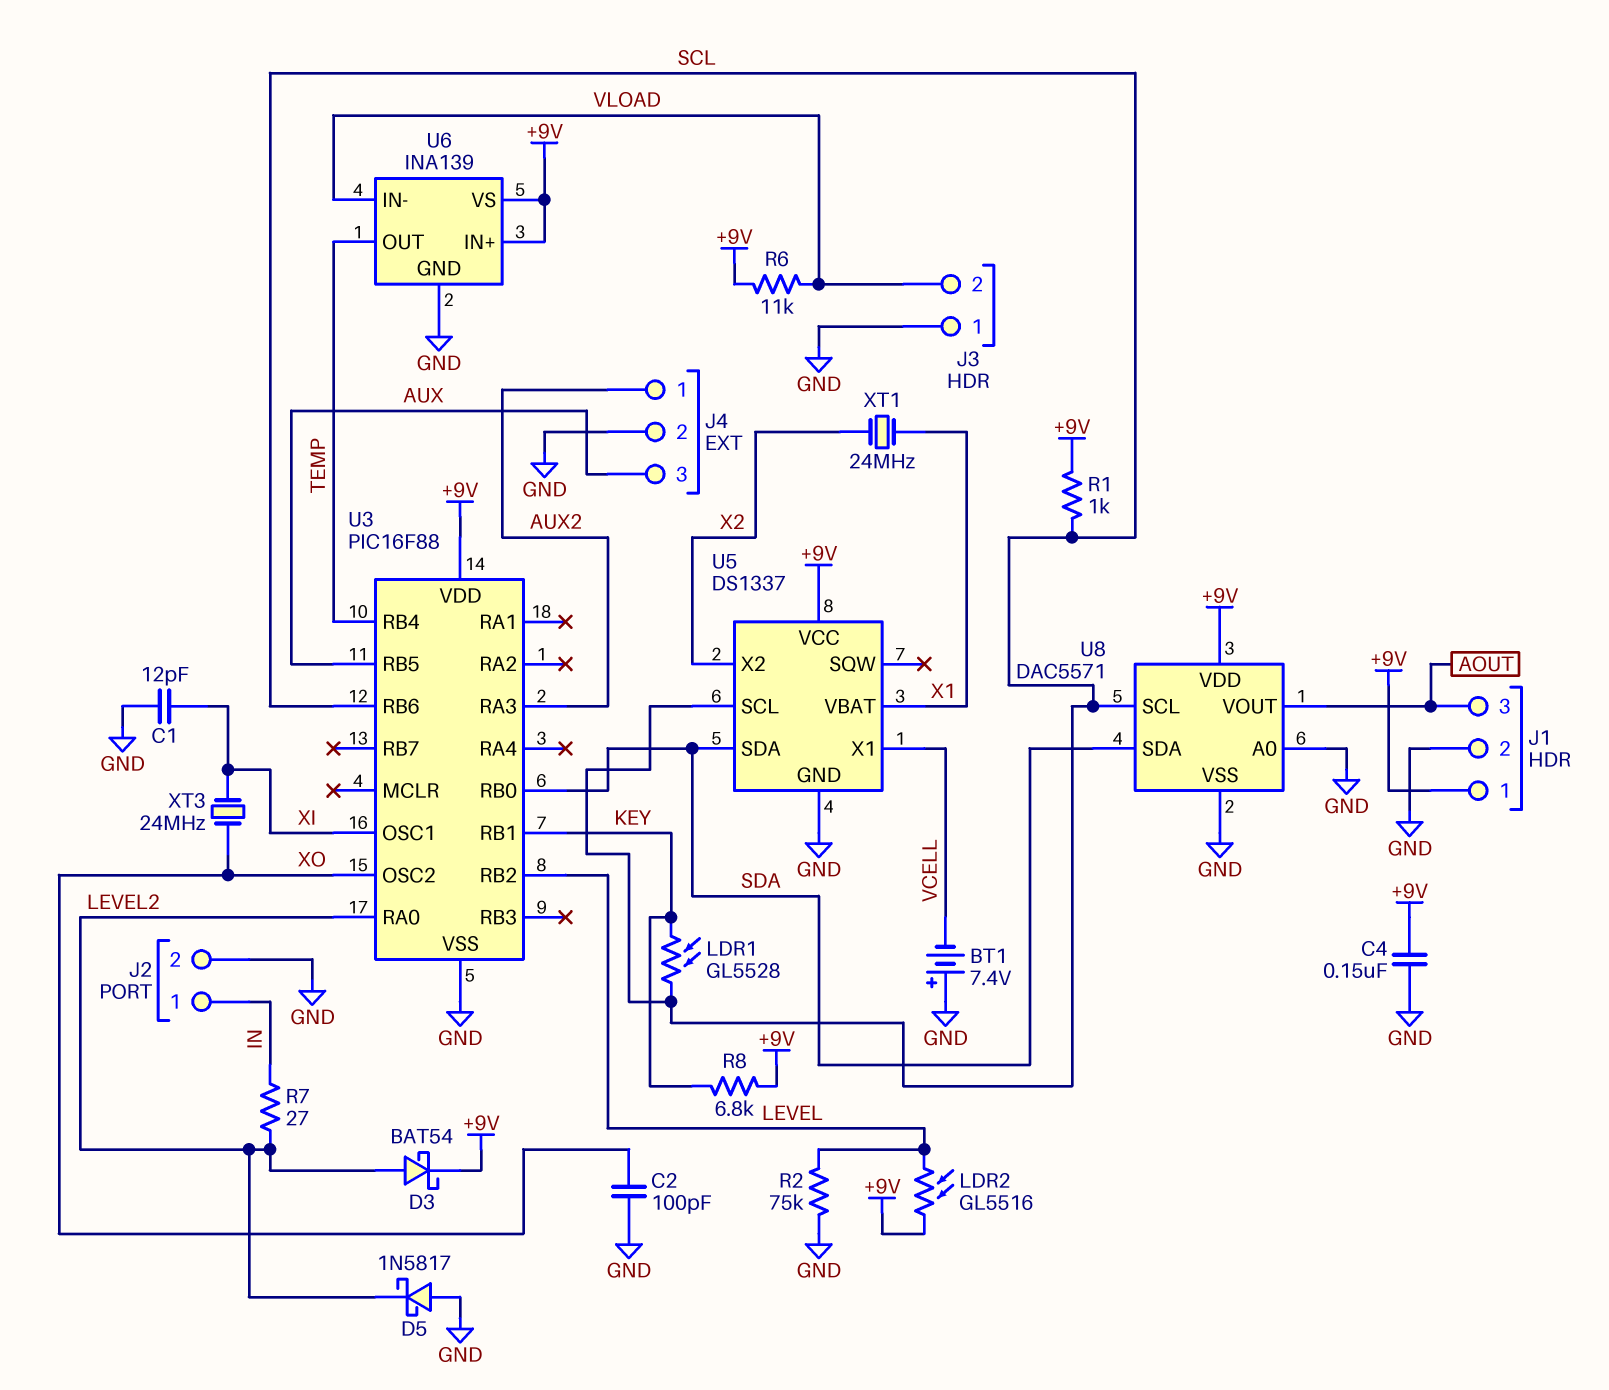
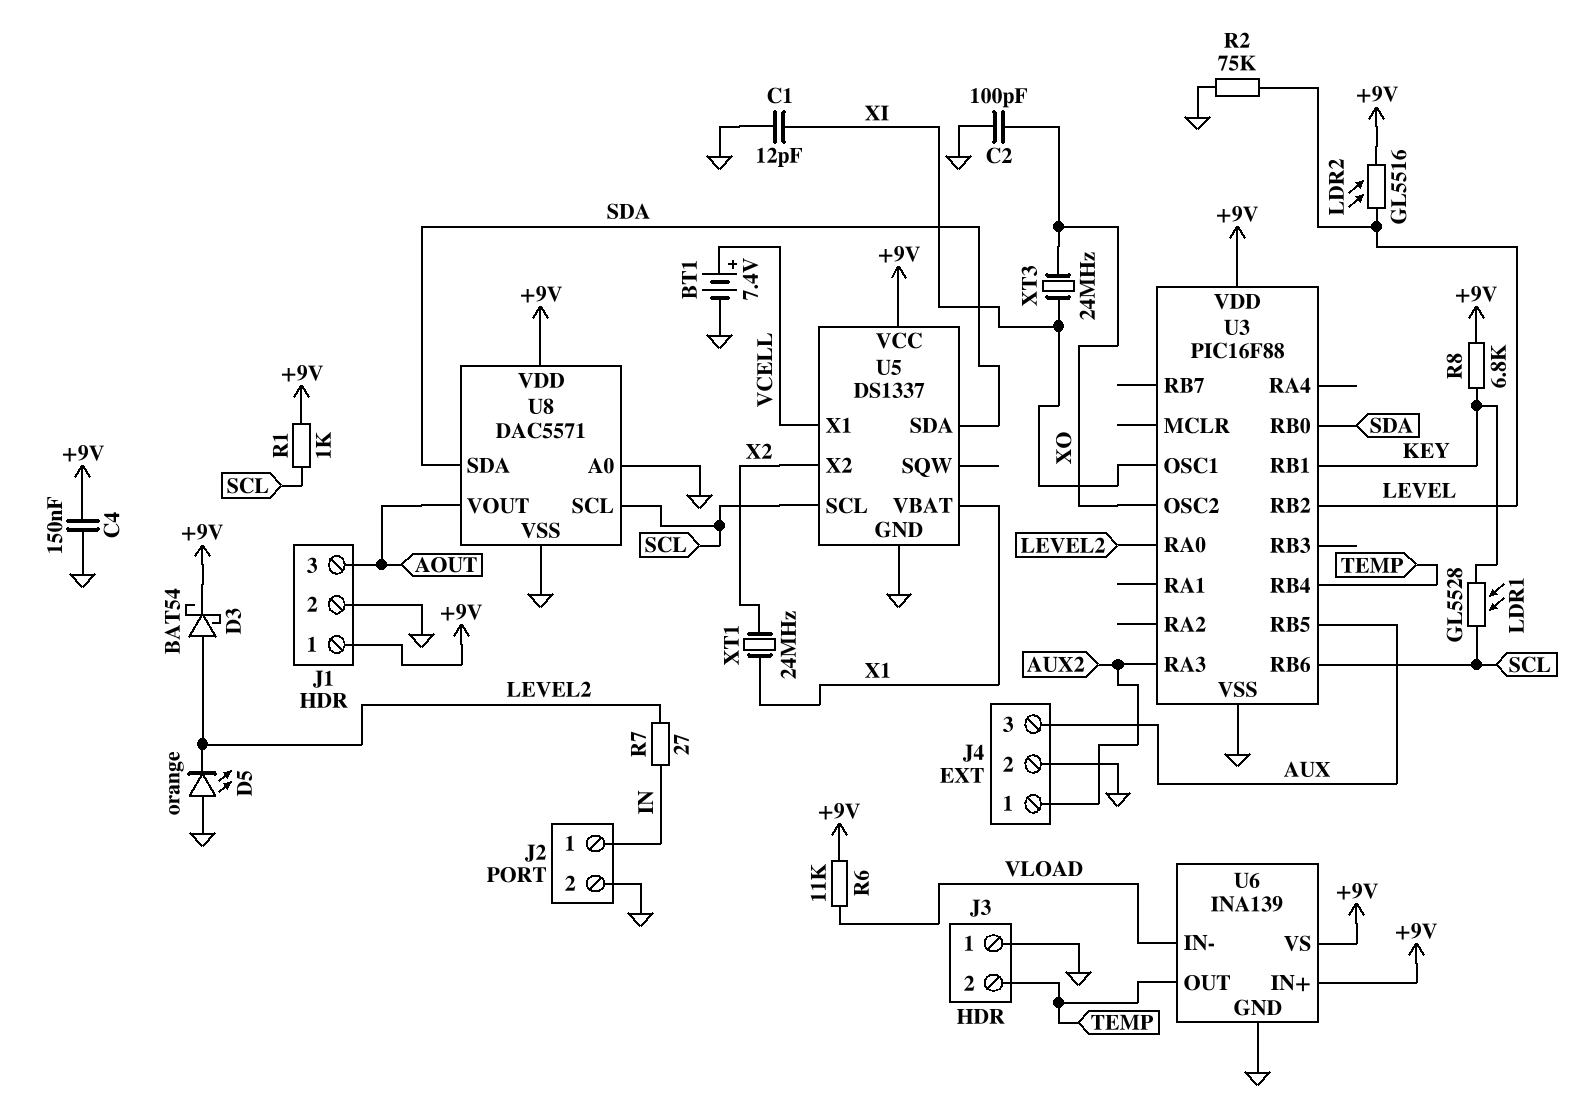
BT1: 7.4V (plus GND, minus VCELL) -> 7.4V (plus VCELL, minus GND)
D5: schottky 1N5817 (A GND, K LEVEL2) -> LED orange (A GND, K LEVEL2)
J3 pin 2: VLOAD -> TEMP

